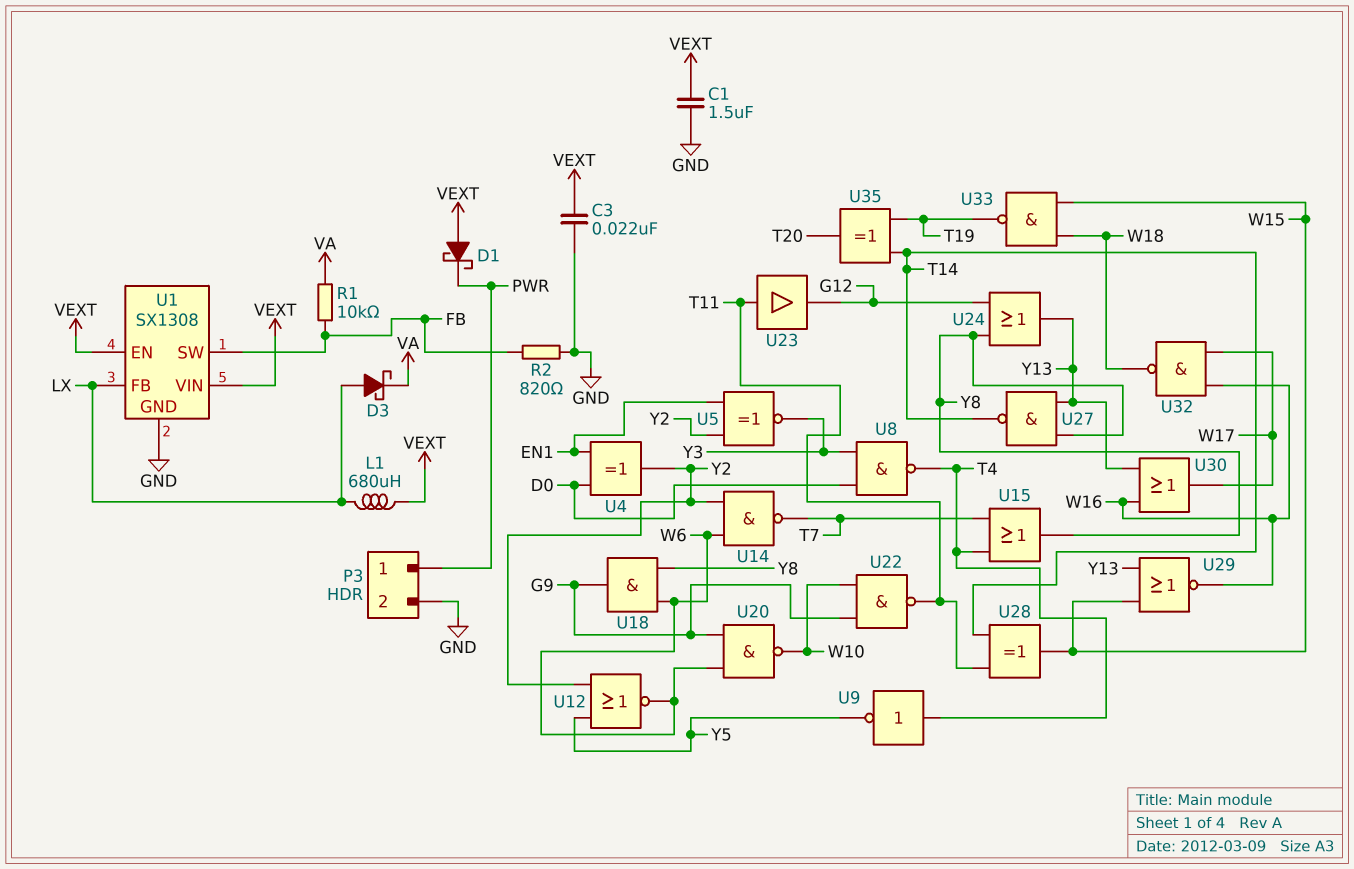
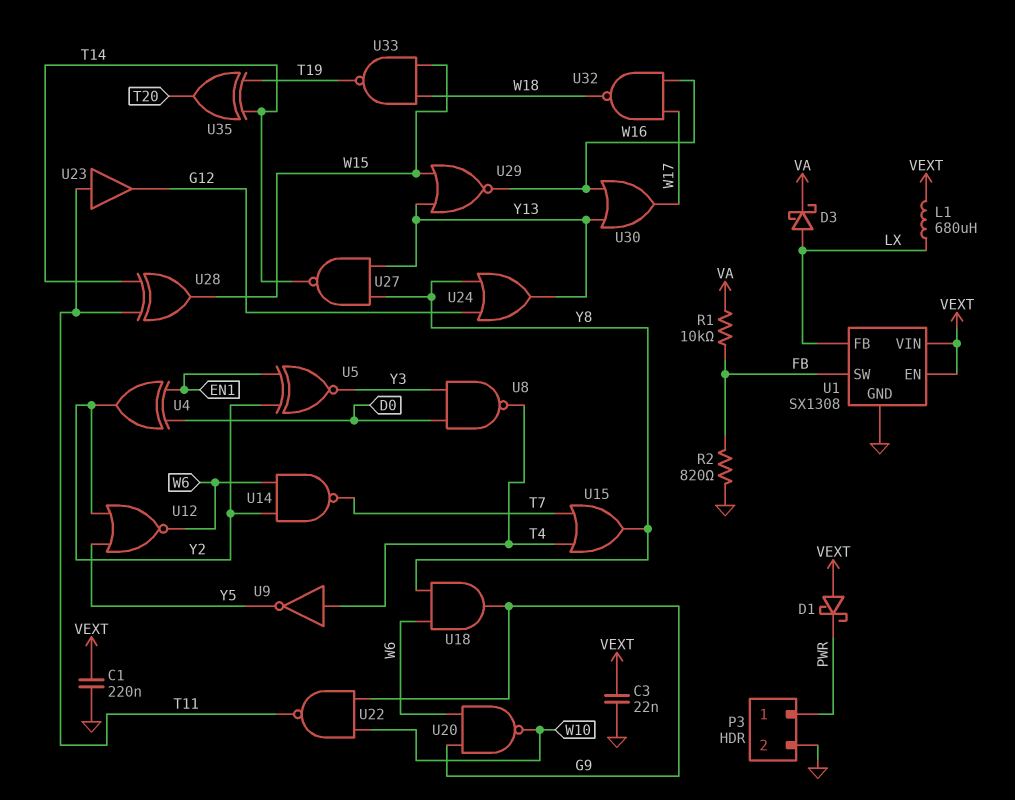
C1: 1.5uF (GND, VEXT) -> 220nF (GND, VEXT)

